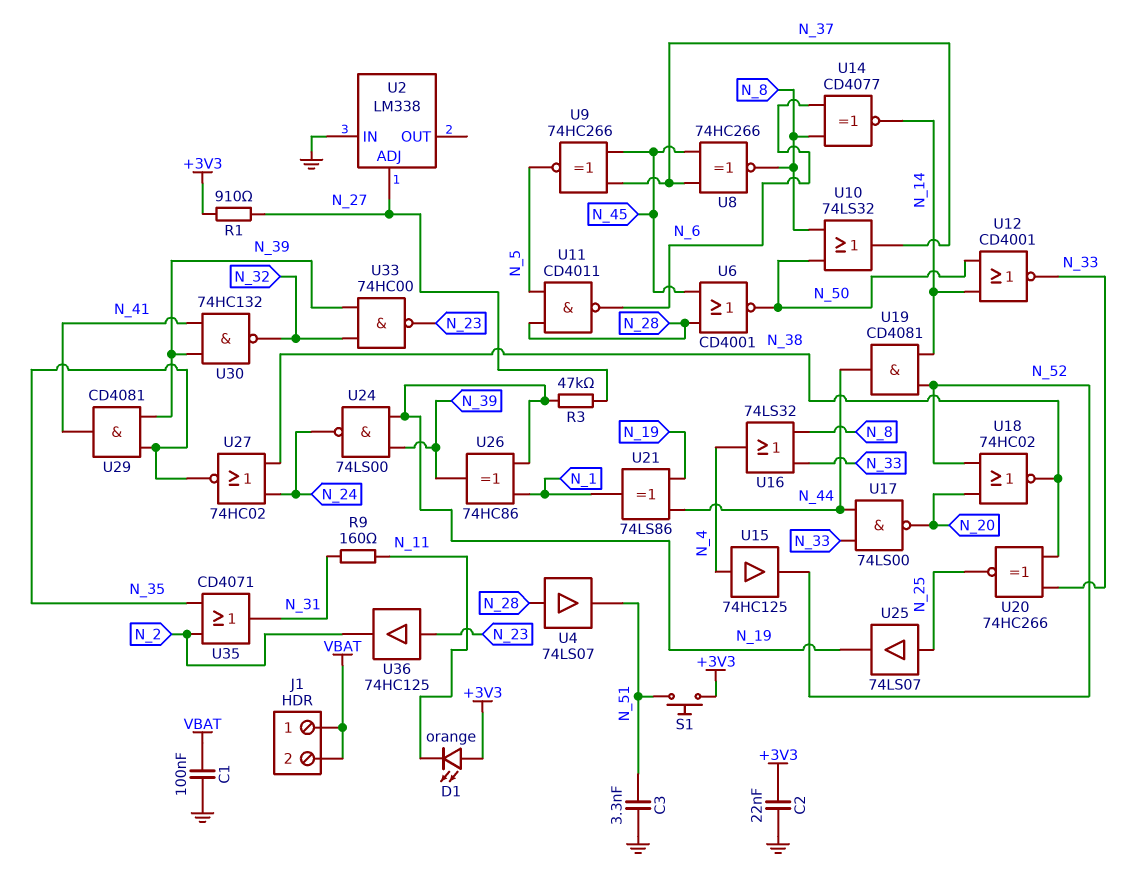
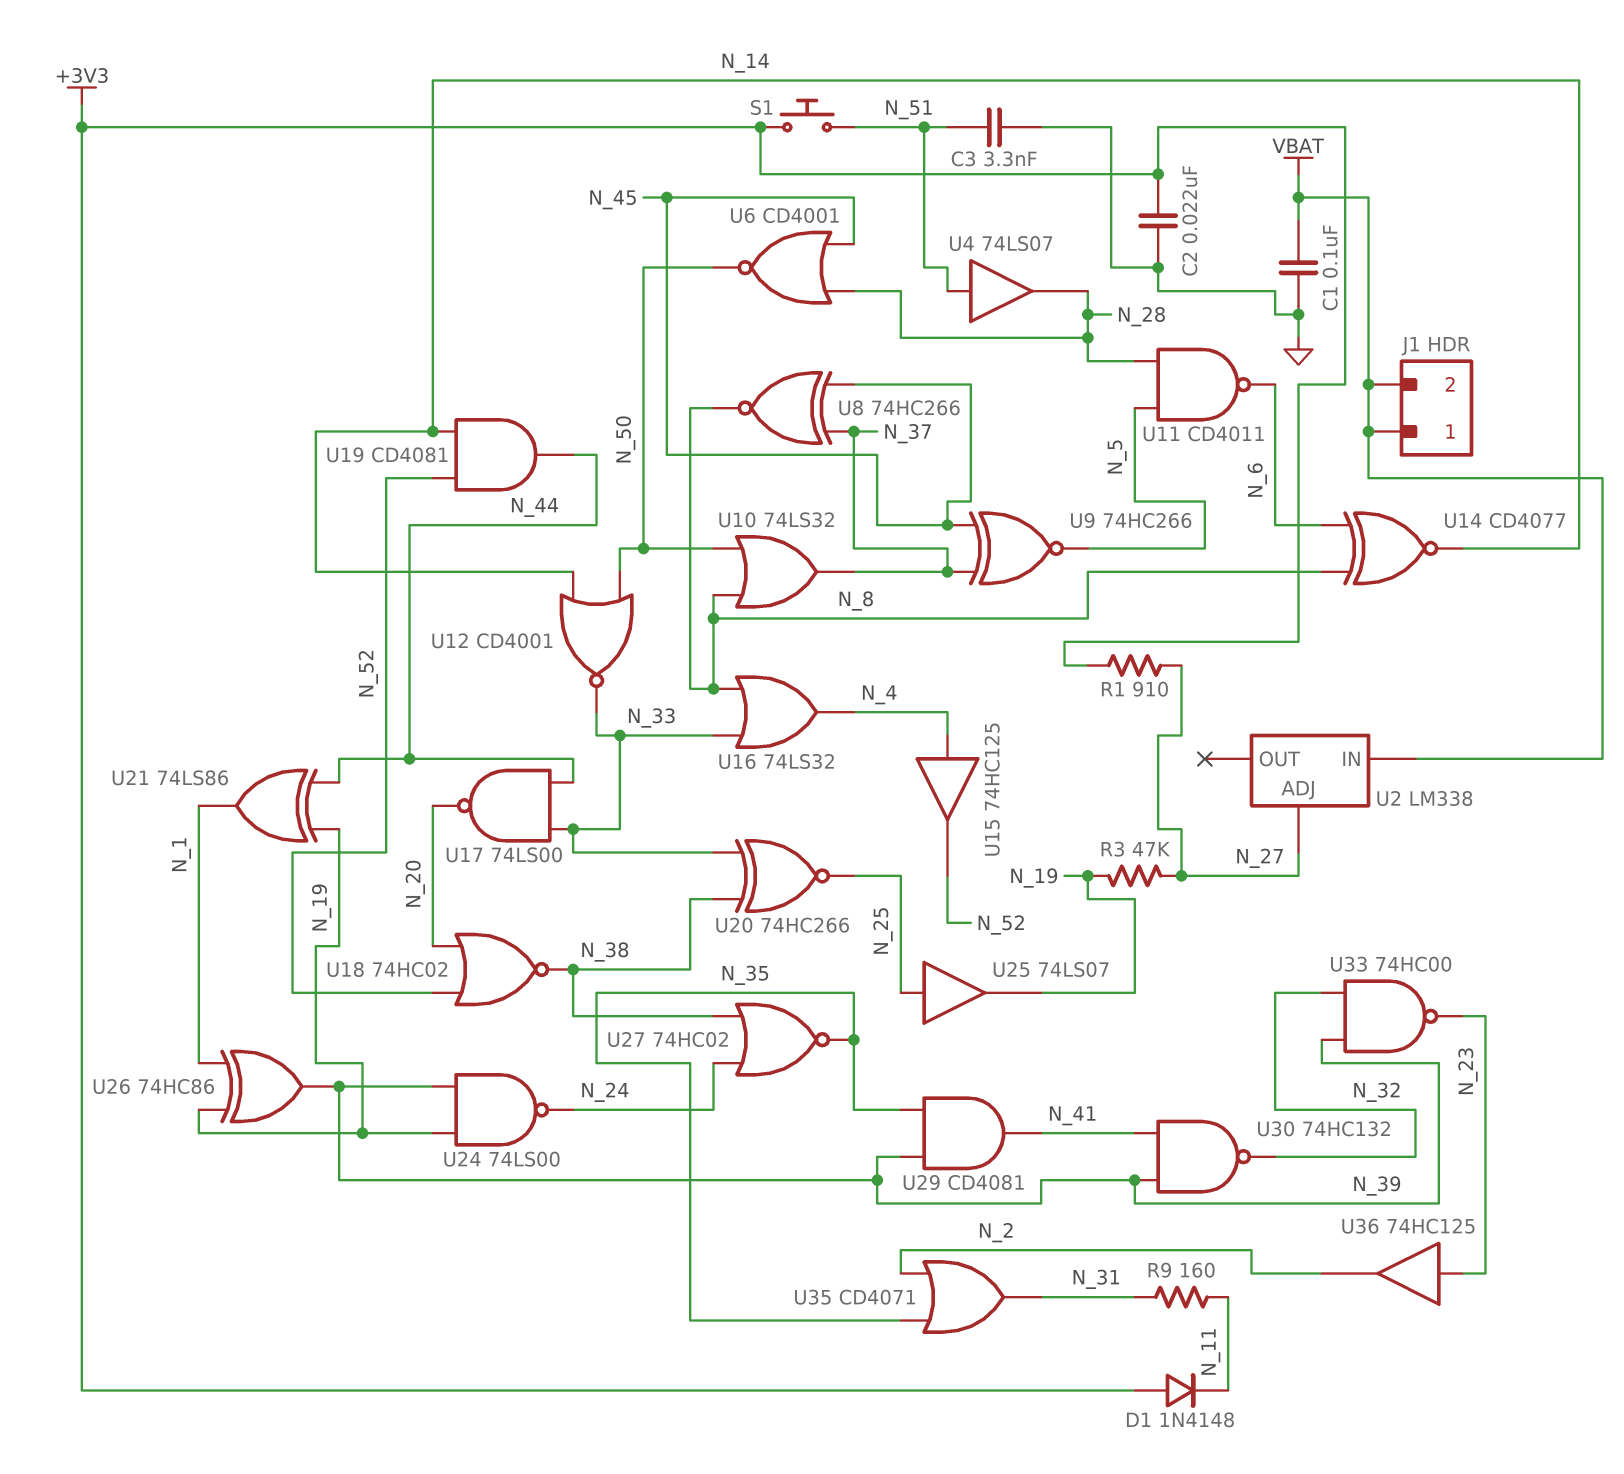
D1: LED orange (A +3V3, K N_11) -> diode 1N4148 (A +3V3, K N_11)
U2 pin IN: GND -> VBAT
U4: buffer 74LS07 (in N_28, out N_51) -> buffer 74LS07 (in N_51, out N_28)

